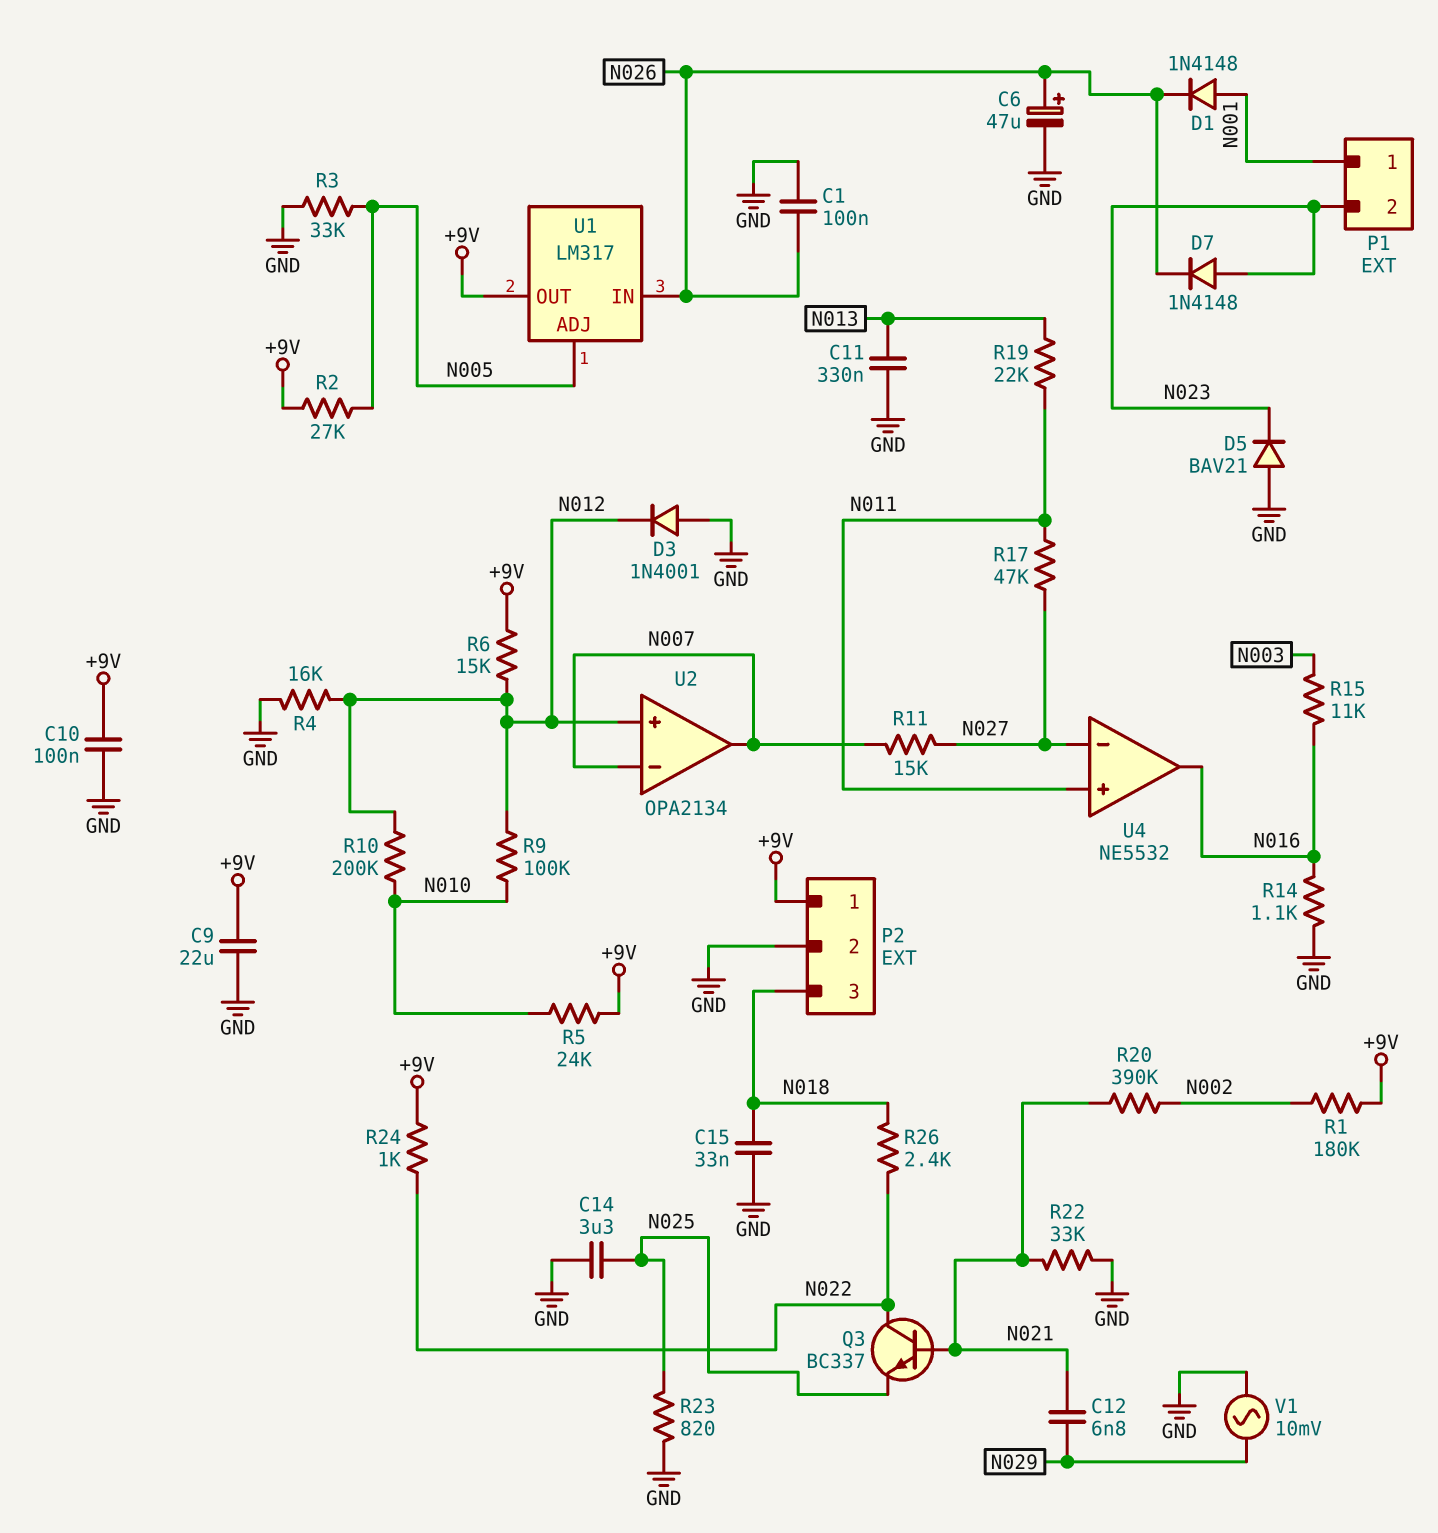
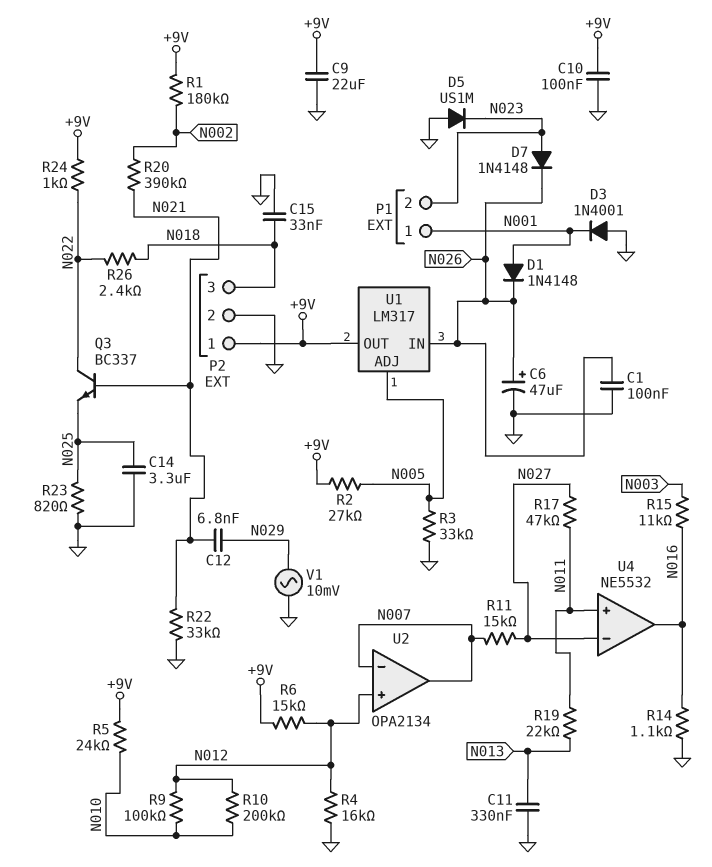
D3: diode 1N4001 (A GND, K N012) -> diode 1N4001 (A GND, K N001)
D5: diode BAV21 (A GND, K N023) -> diode US1M (A GND, K N023)

